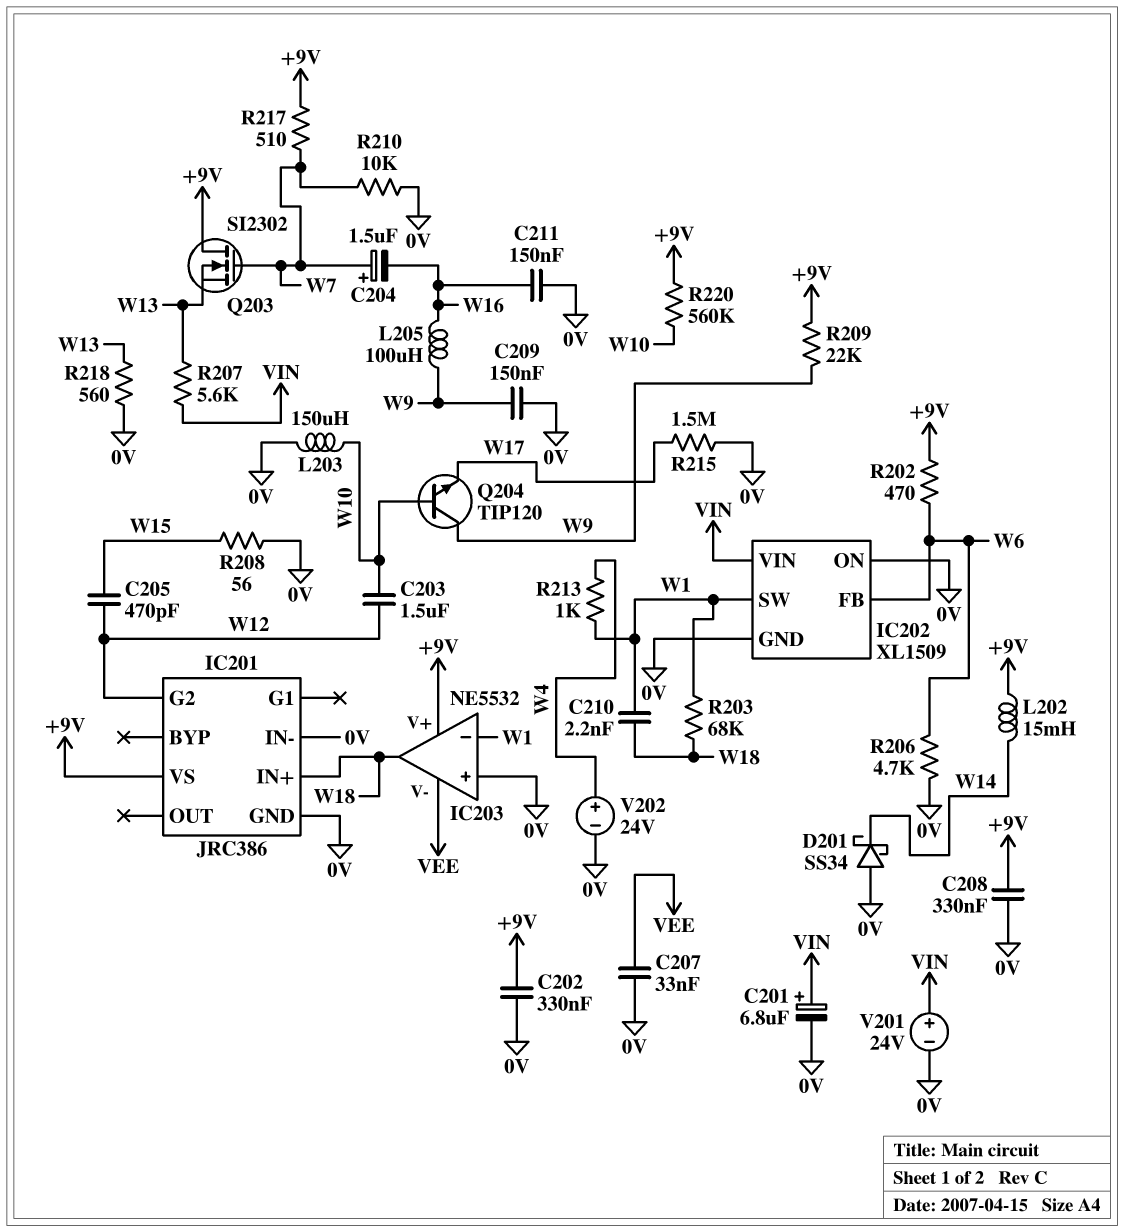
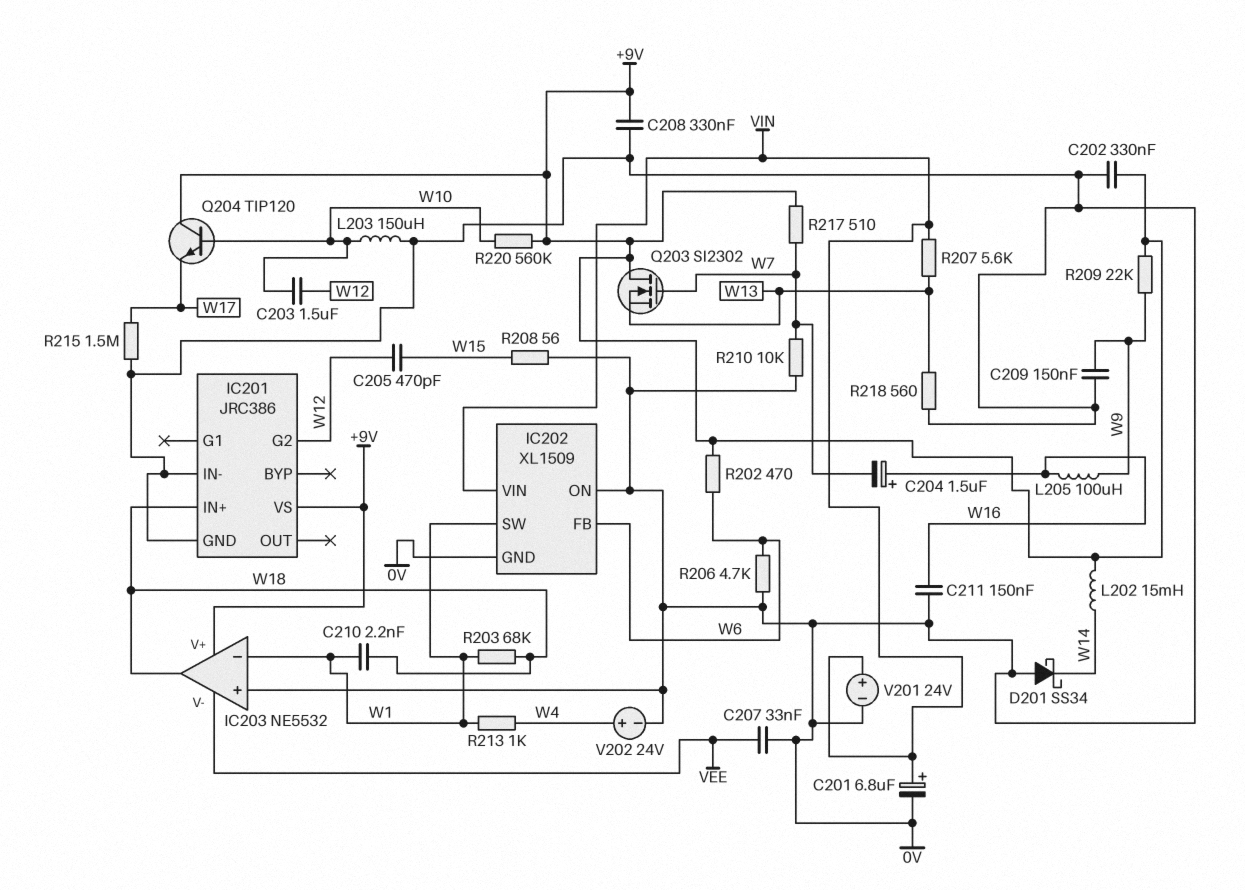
C204: 1.5uF (plus W7, minus W16) -> 1.5uF (plus W16, minus W7)
Q204: NPN TIP120 (B W10, C W9, E W17) -> NPN TIP120 (B W10, C +9V, E W17)

